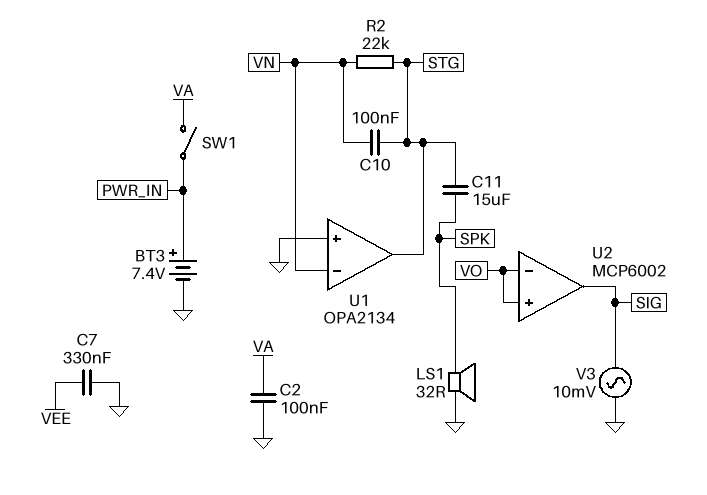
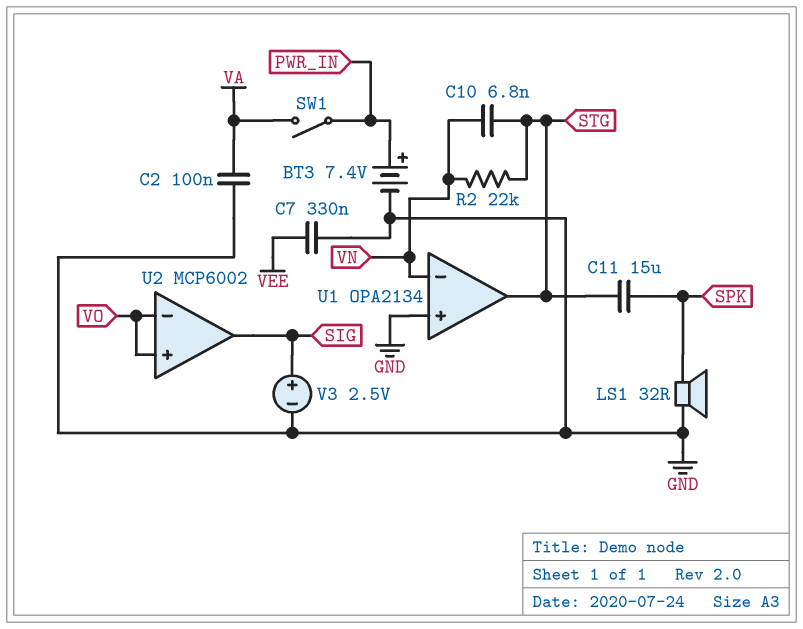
C10: 100nF (STG, VN) -> 6.8nF (STG, VN)
V3: AC 10mV (GND, SIG) -> 2.5V (plus SIG, minus GND)

